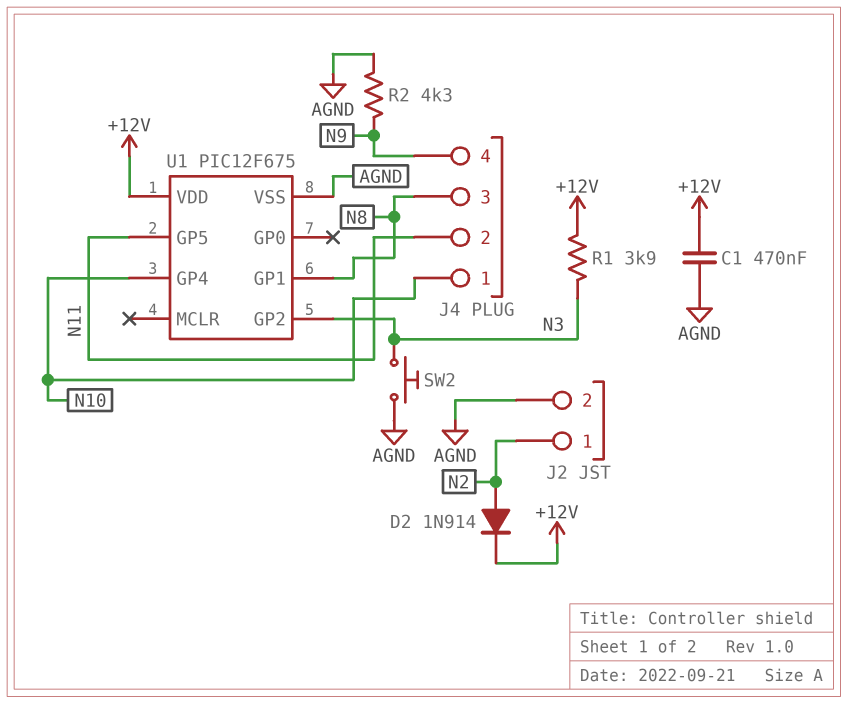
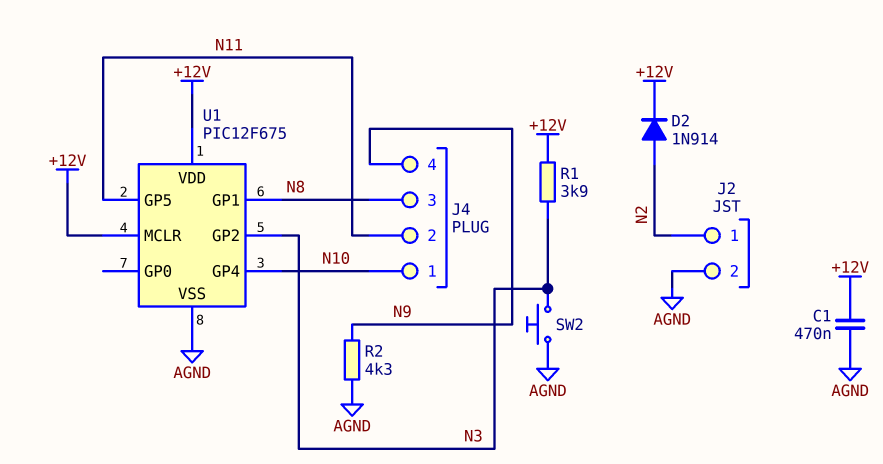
U1 pin MCLR: none -> +12V

